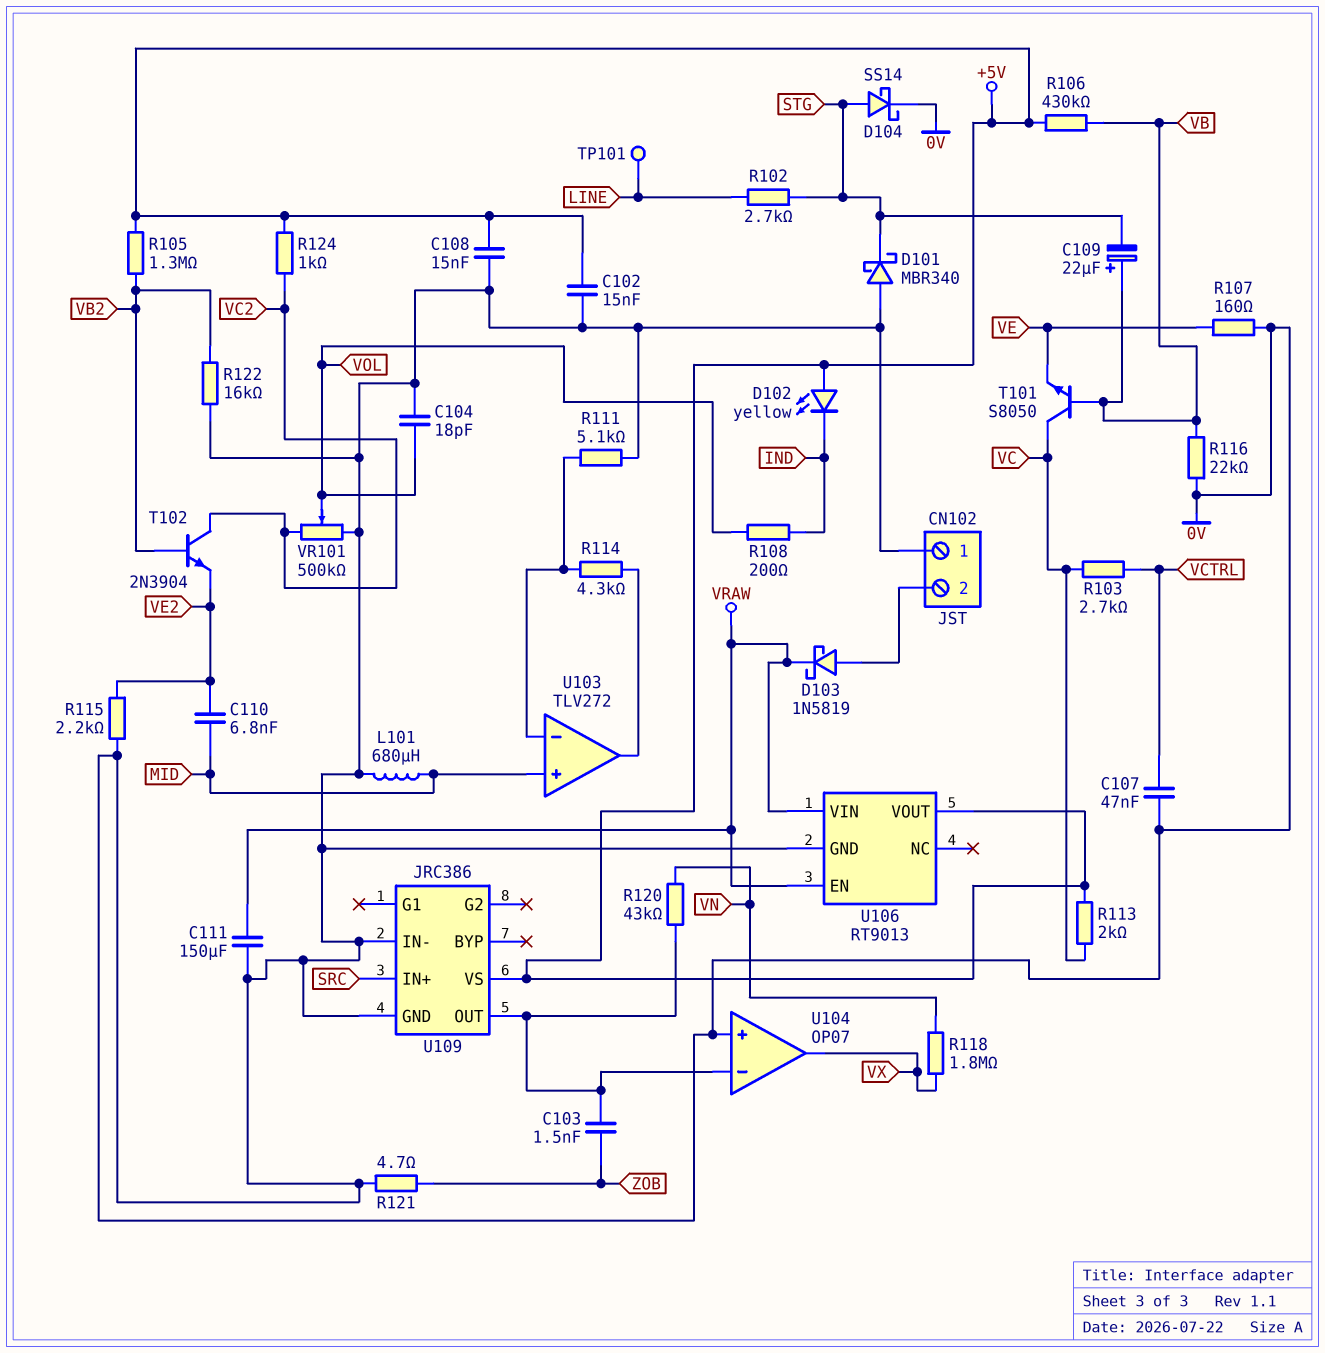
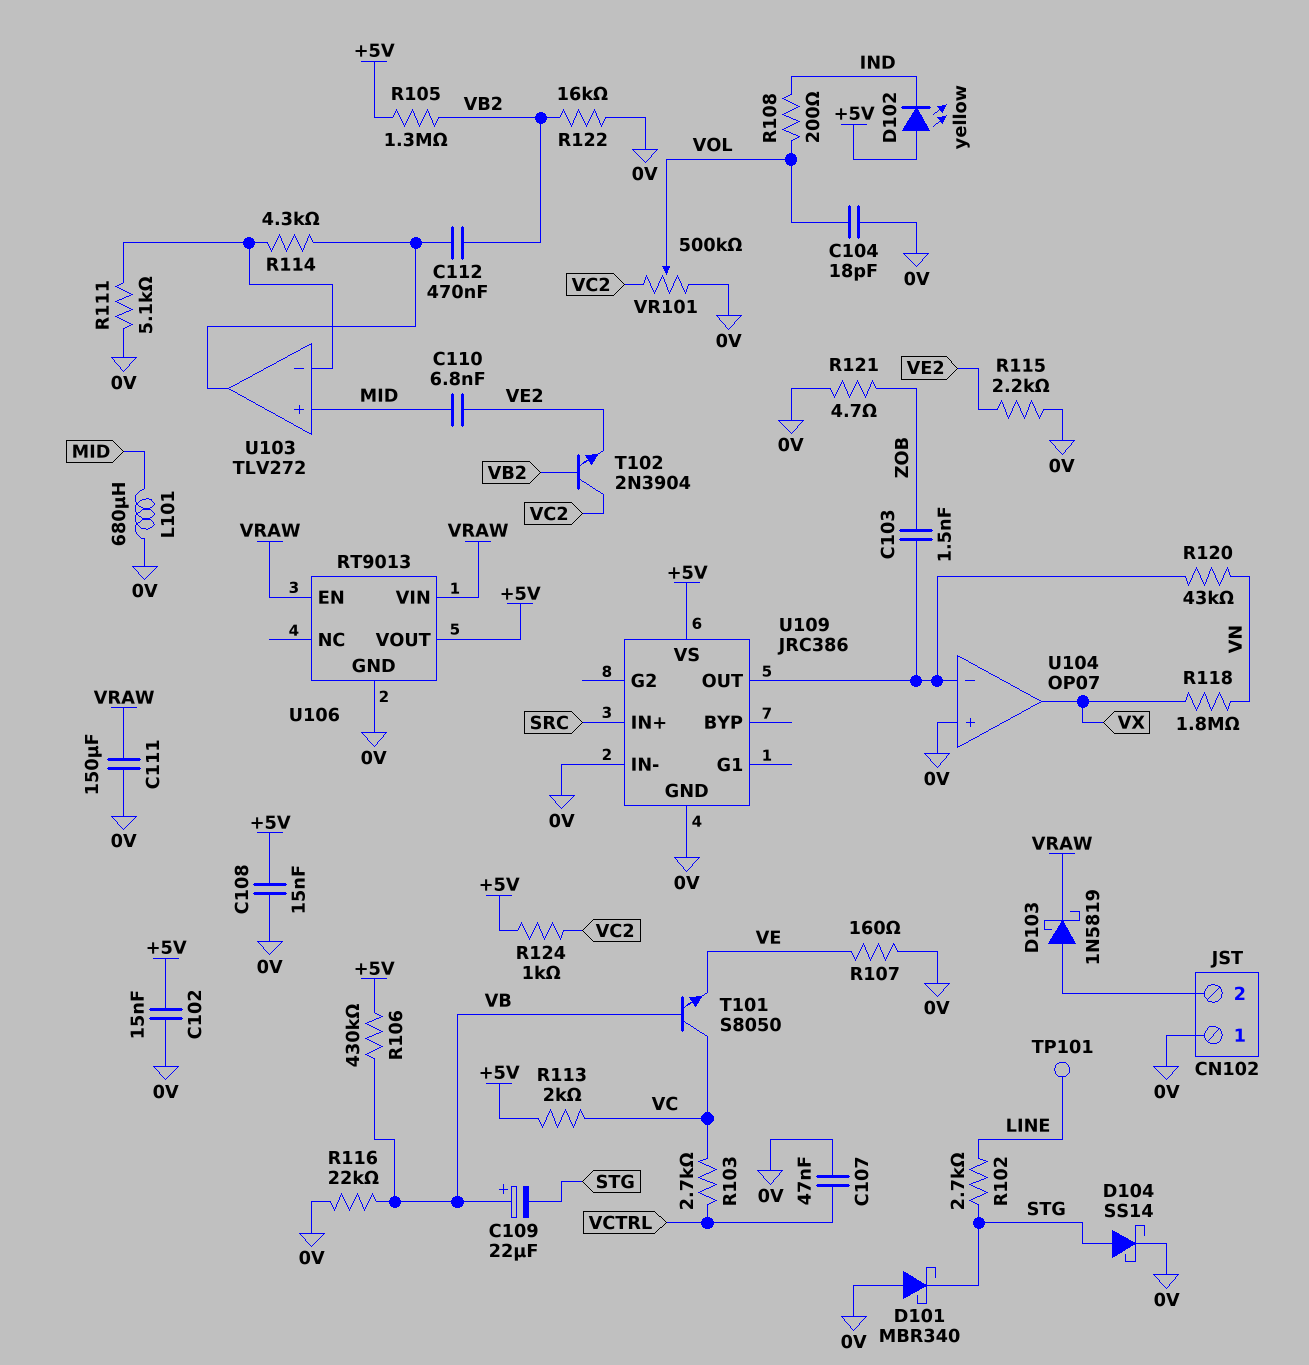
C112: none -> 470nF (U103/out, VB2)

